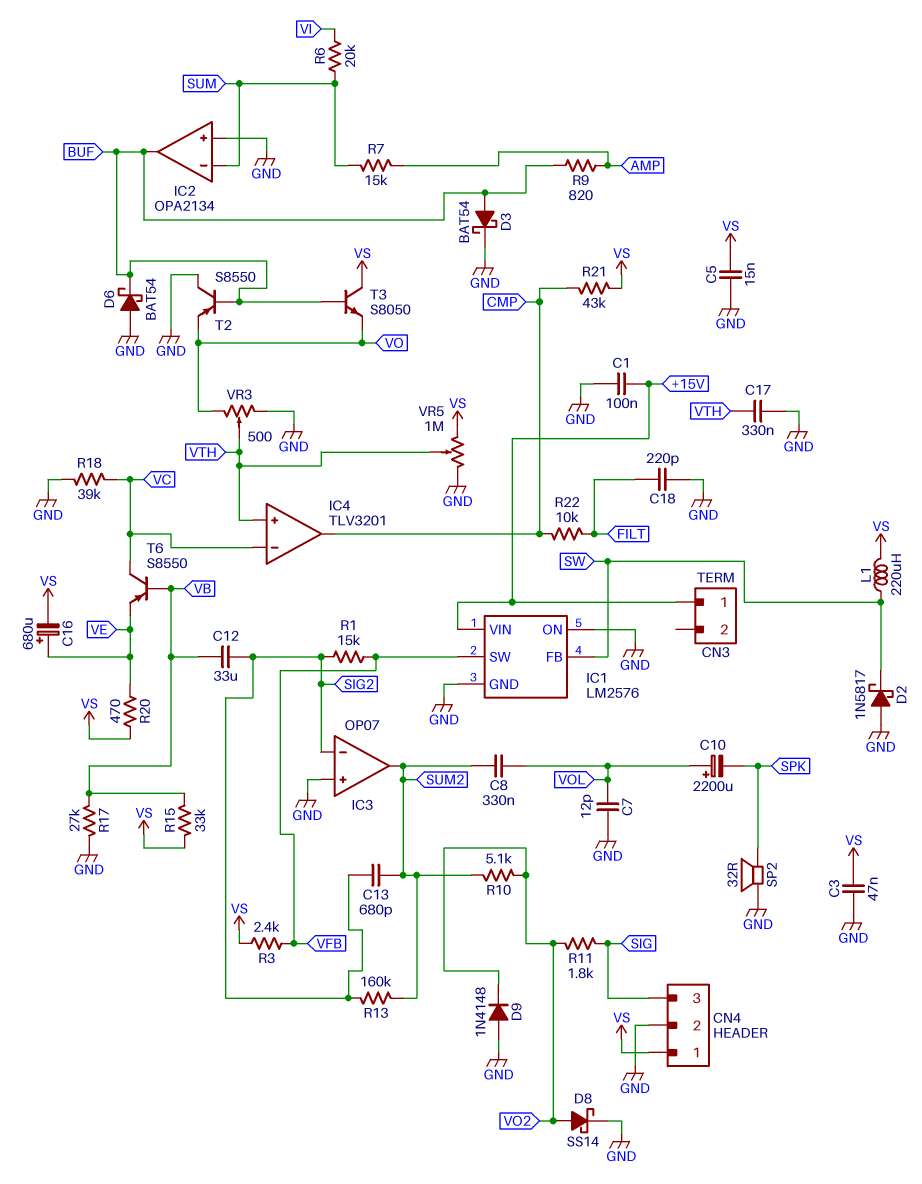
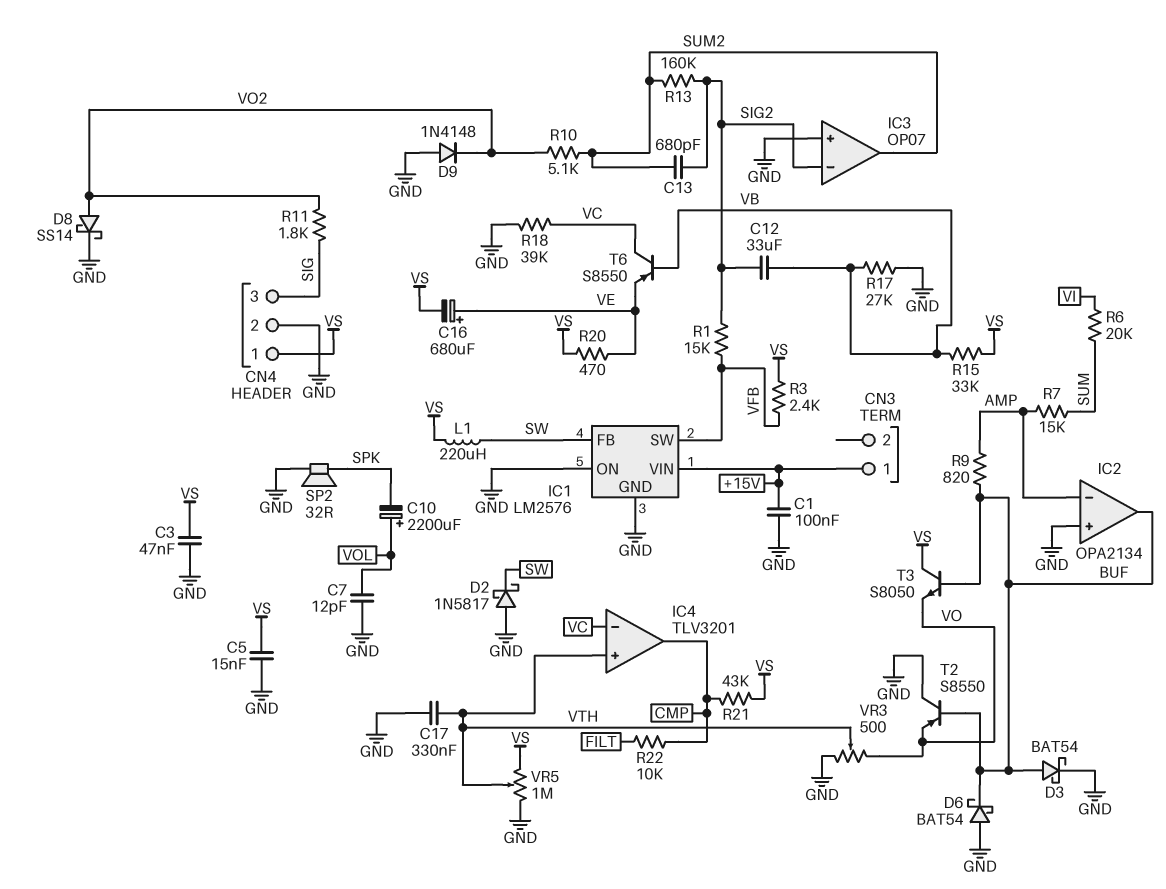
C8: 330nF (SUM2, VOL) -> none
C18: 220pF (FILT, GND) -> none
IC2 pin in-: SUM -> AMP

